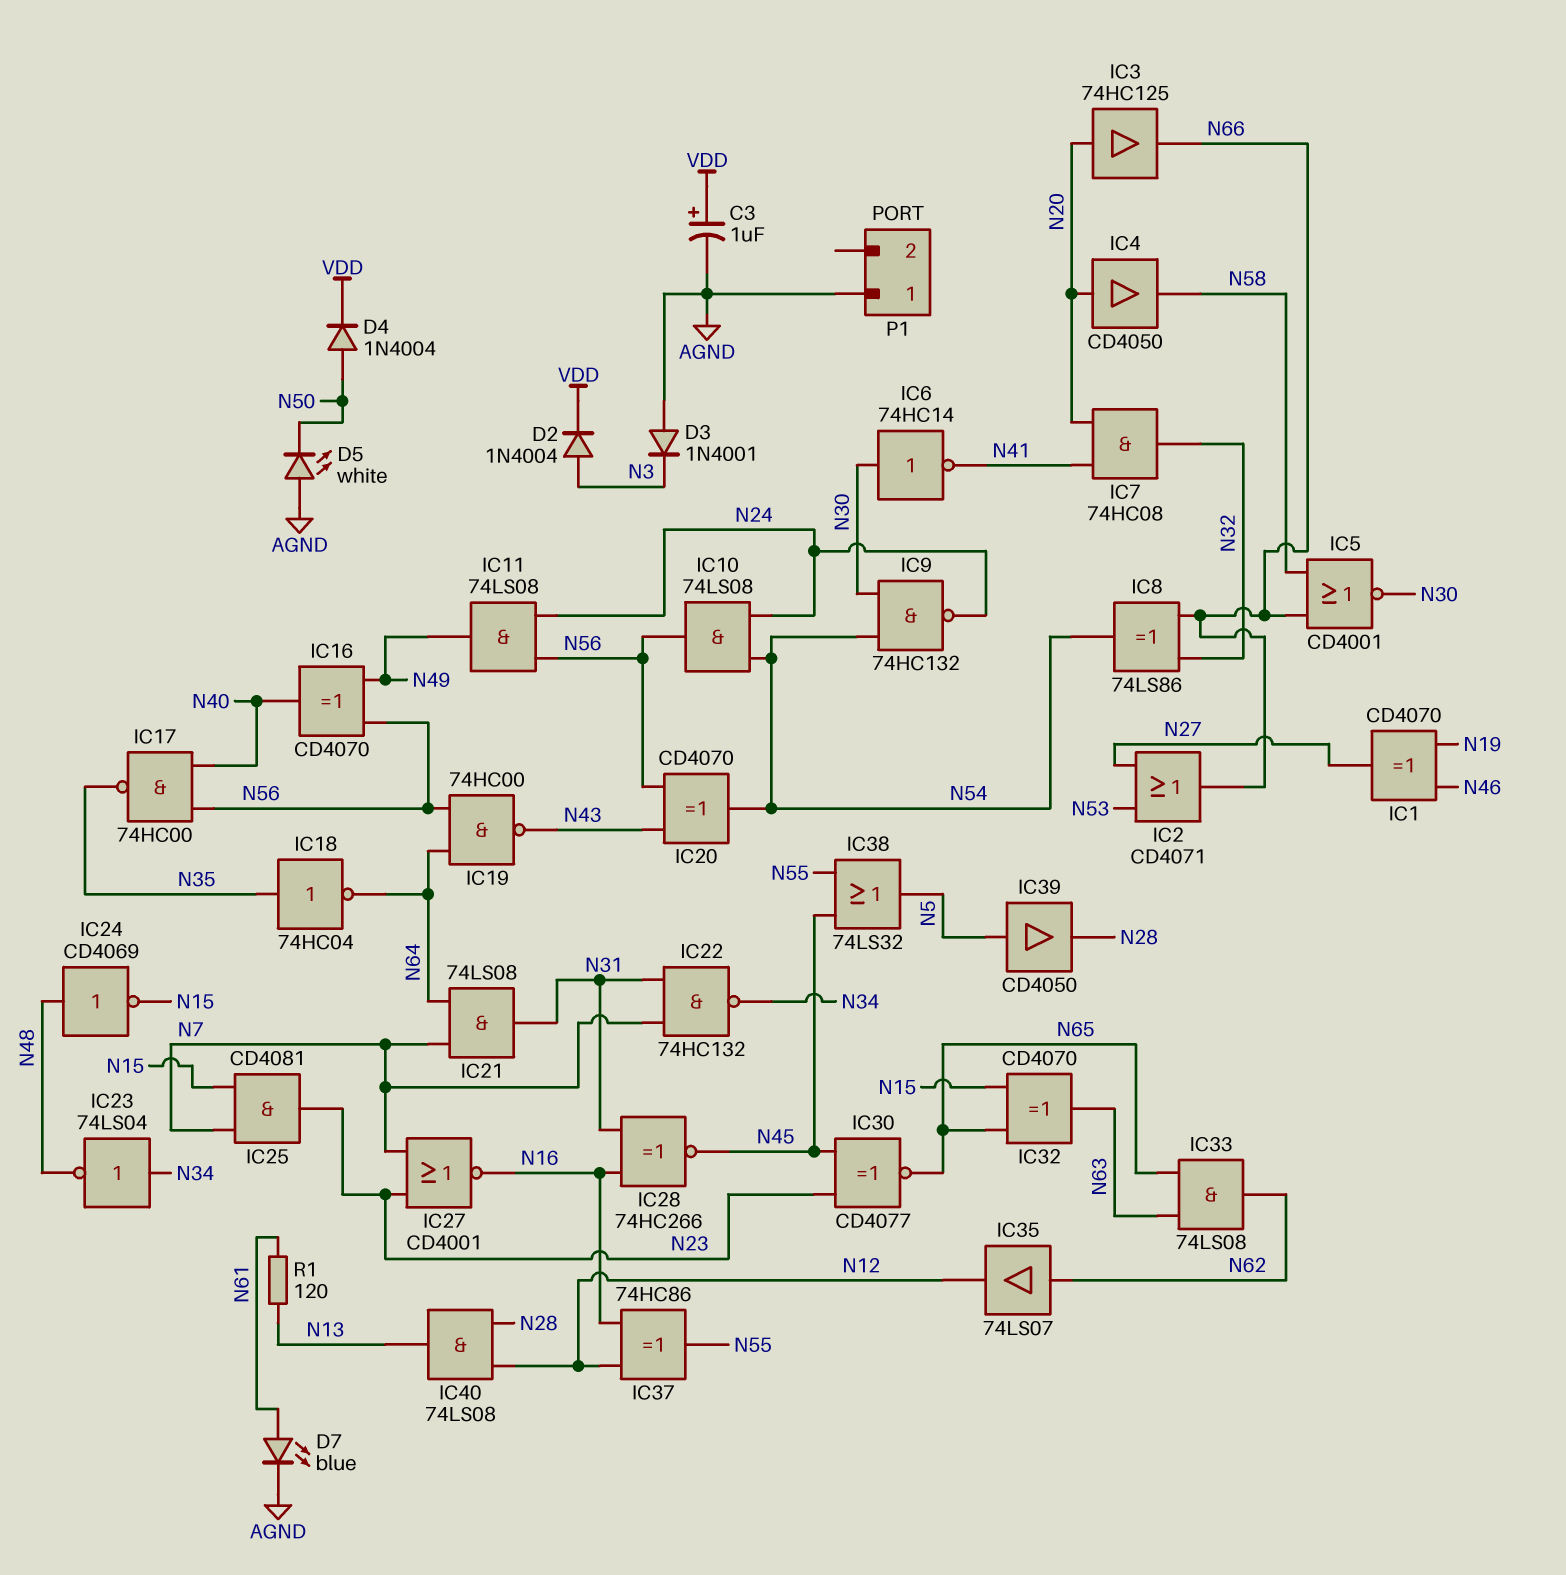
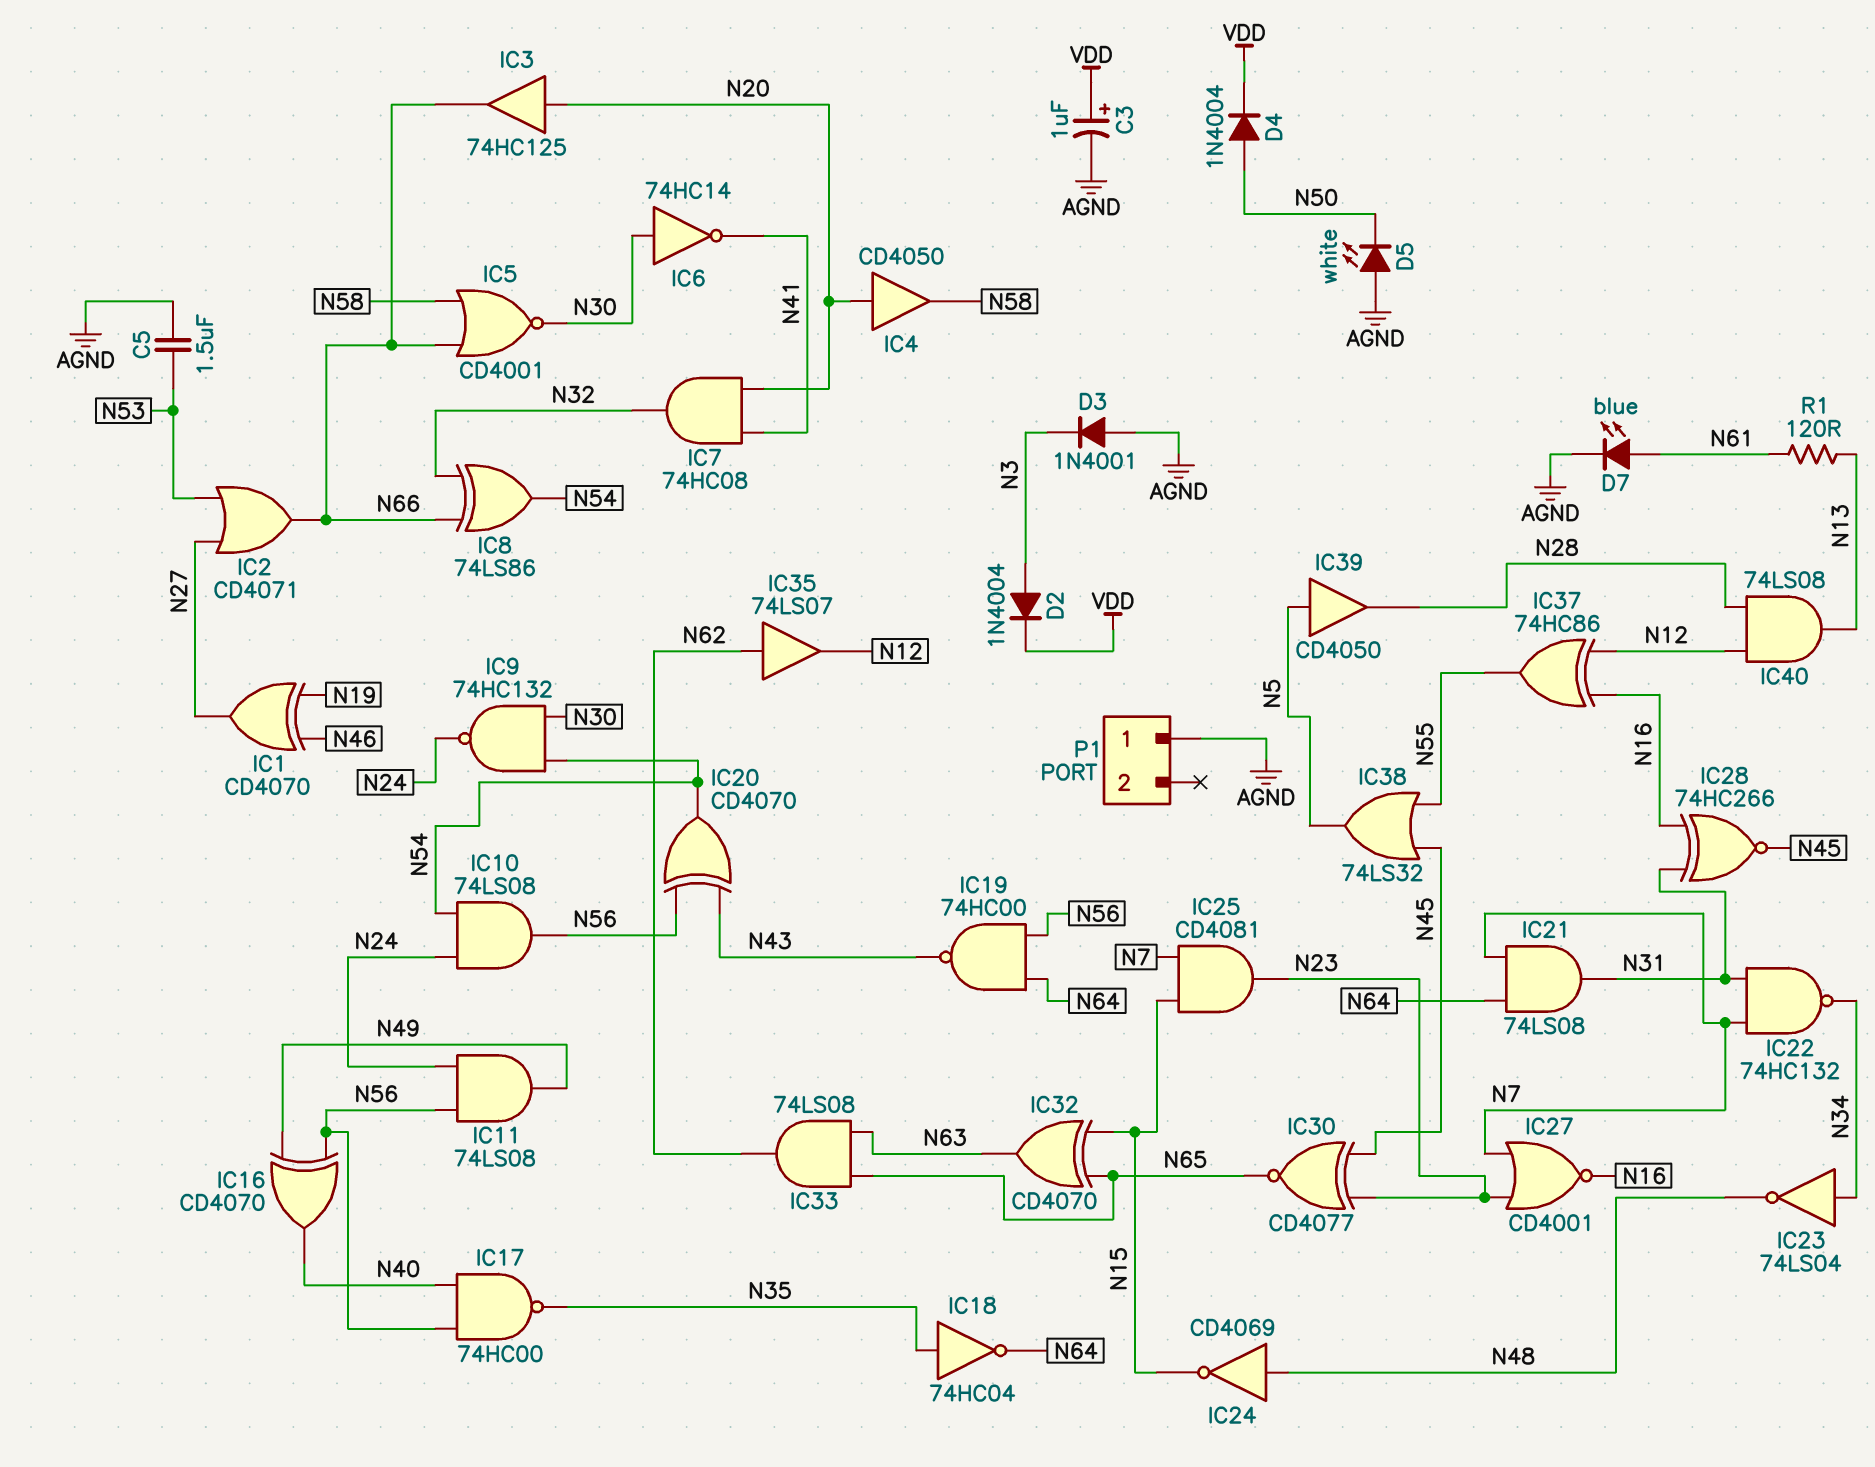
C5: none -> 1.5uF (AGND, N53)

